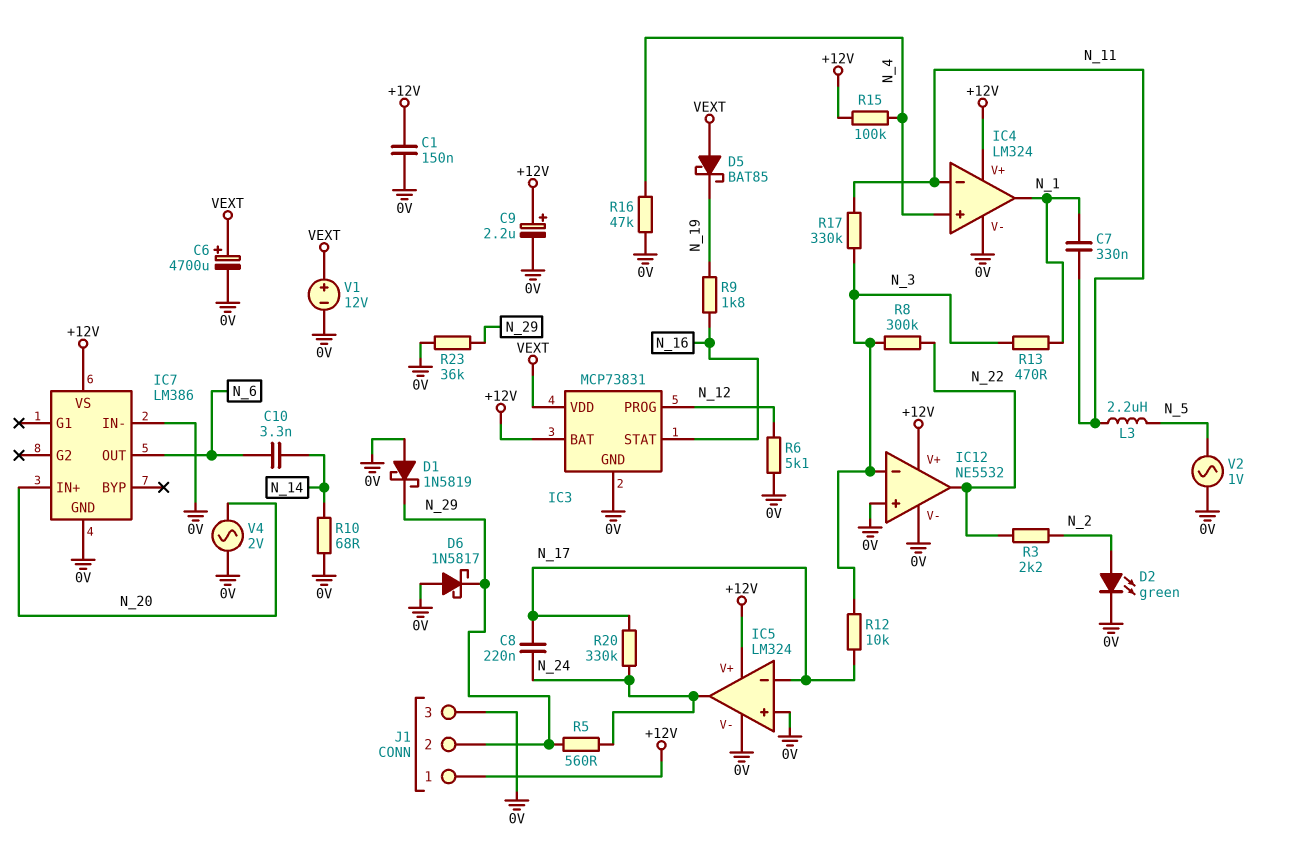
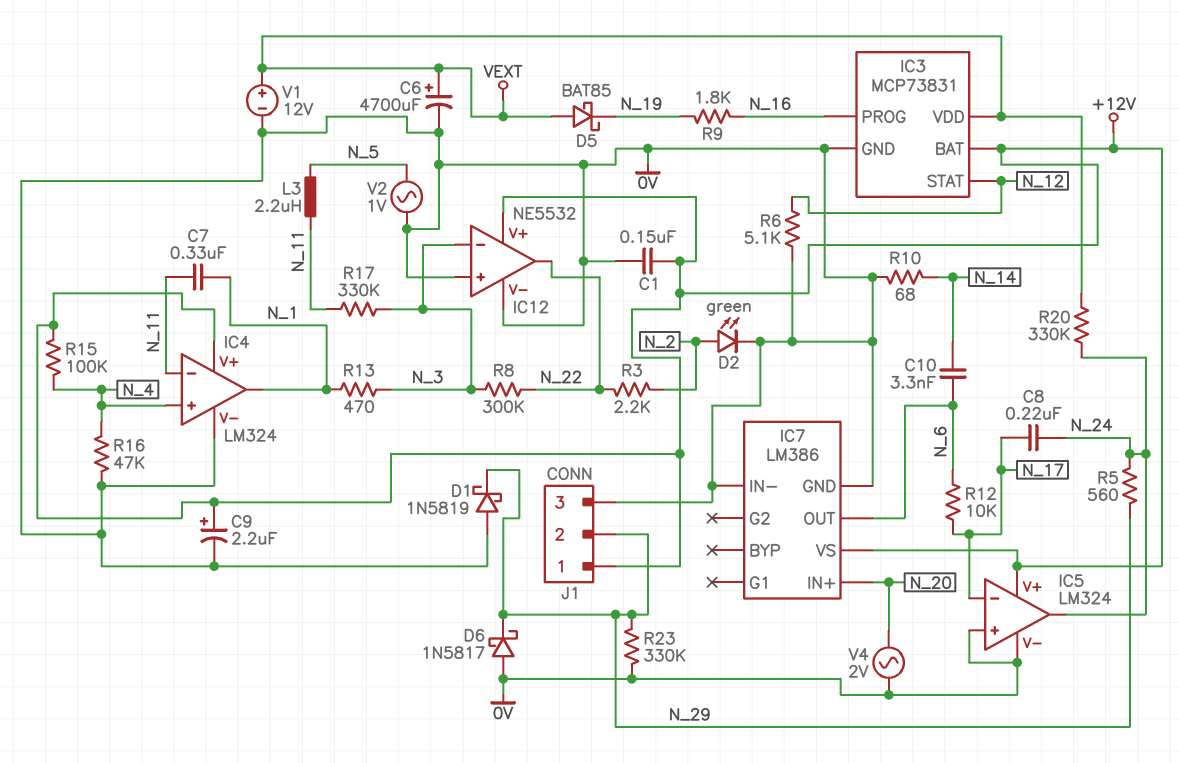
IC3 pin PROG: N_12 -> N_16
IC3 pin STAT: N_16 -> N_12
R12: 10k (N_3, N_17) -> 10k (N_6, N_17)
R20: 330k (N_17, N_24) -> 330k (N_24, VEXT)
R23: 36k (0V, N_29) -> 330k (0V, N_29)

